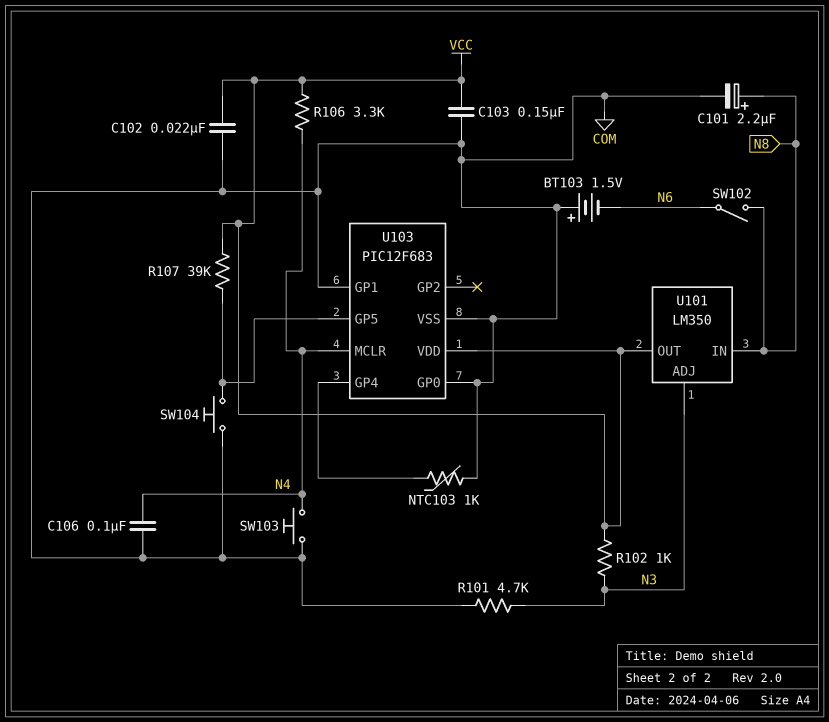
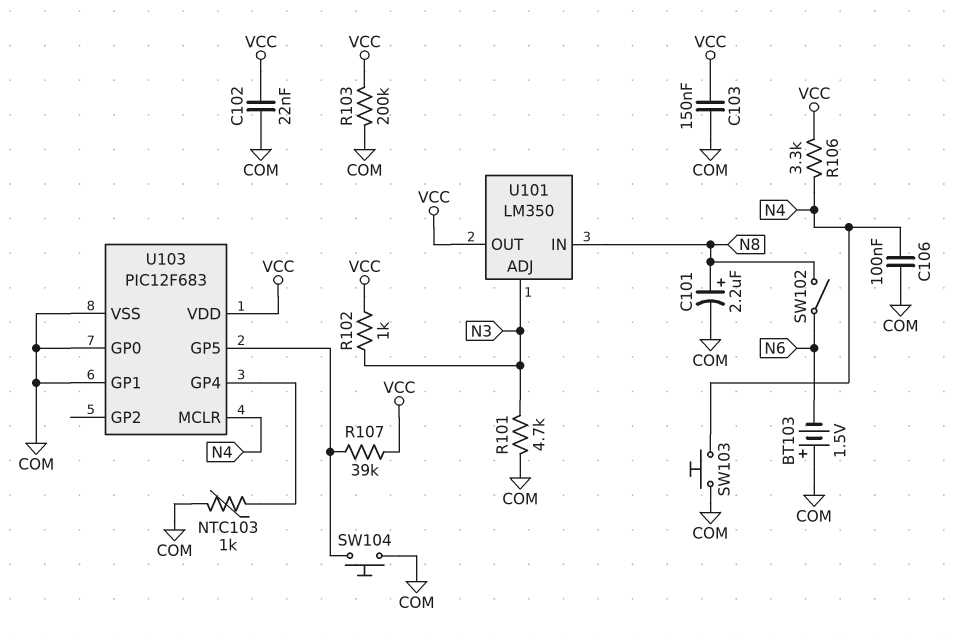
R103: none -> 200k (COM, VCC)

